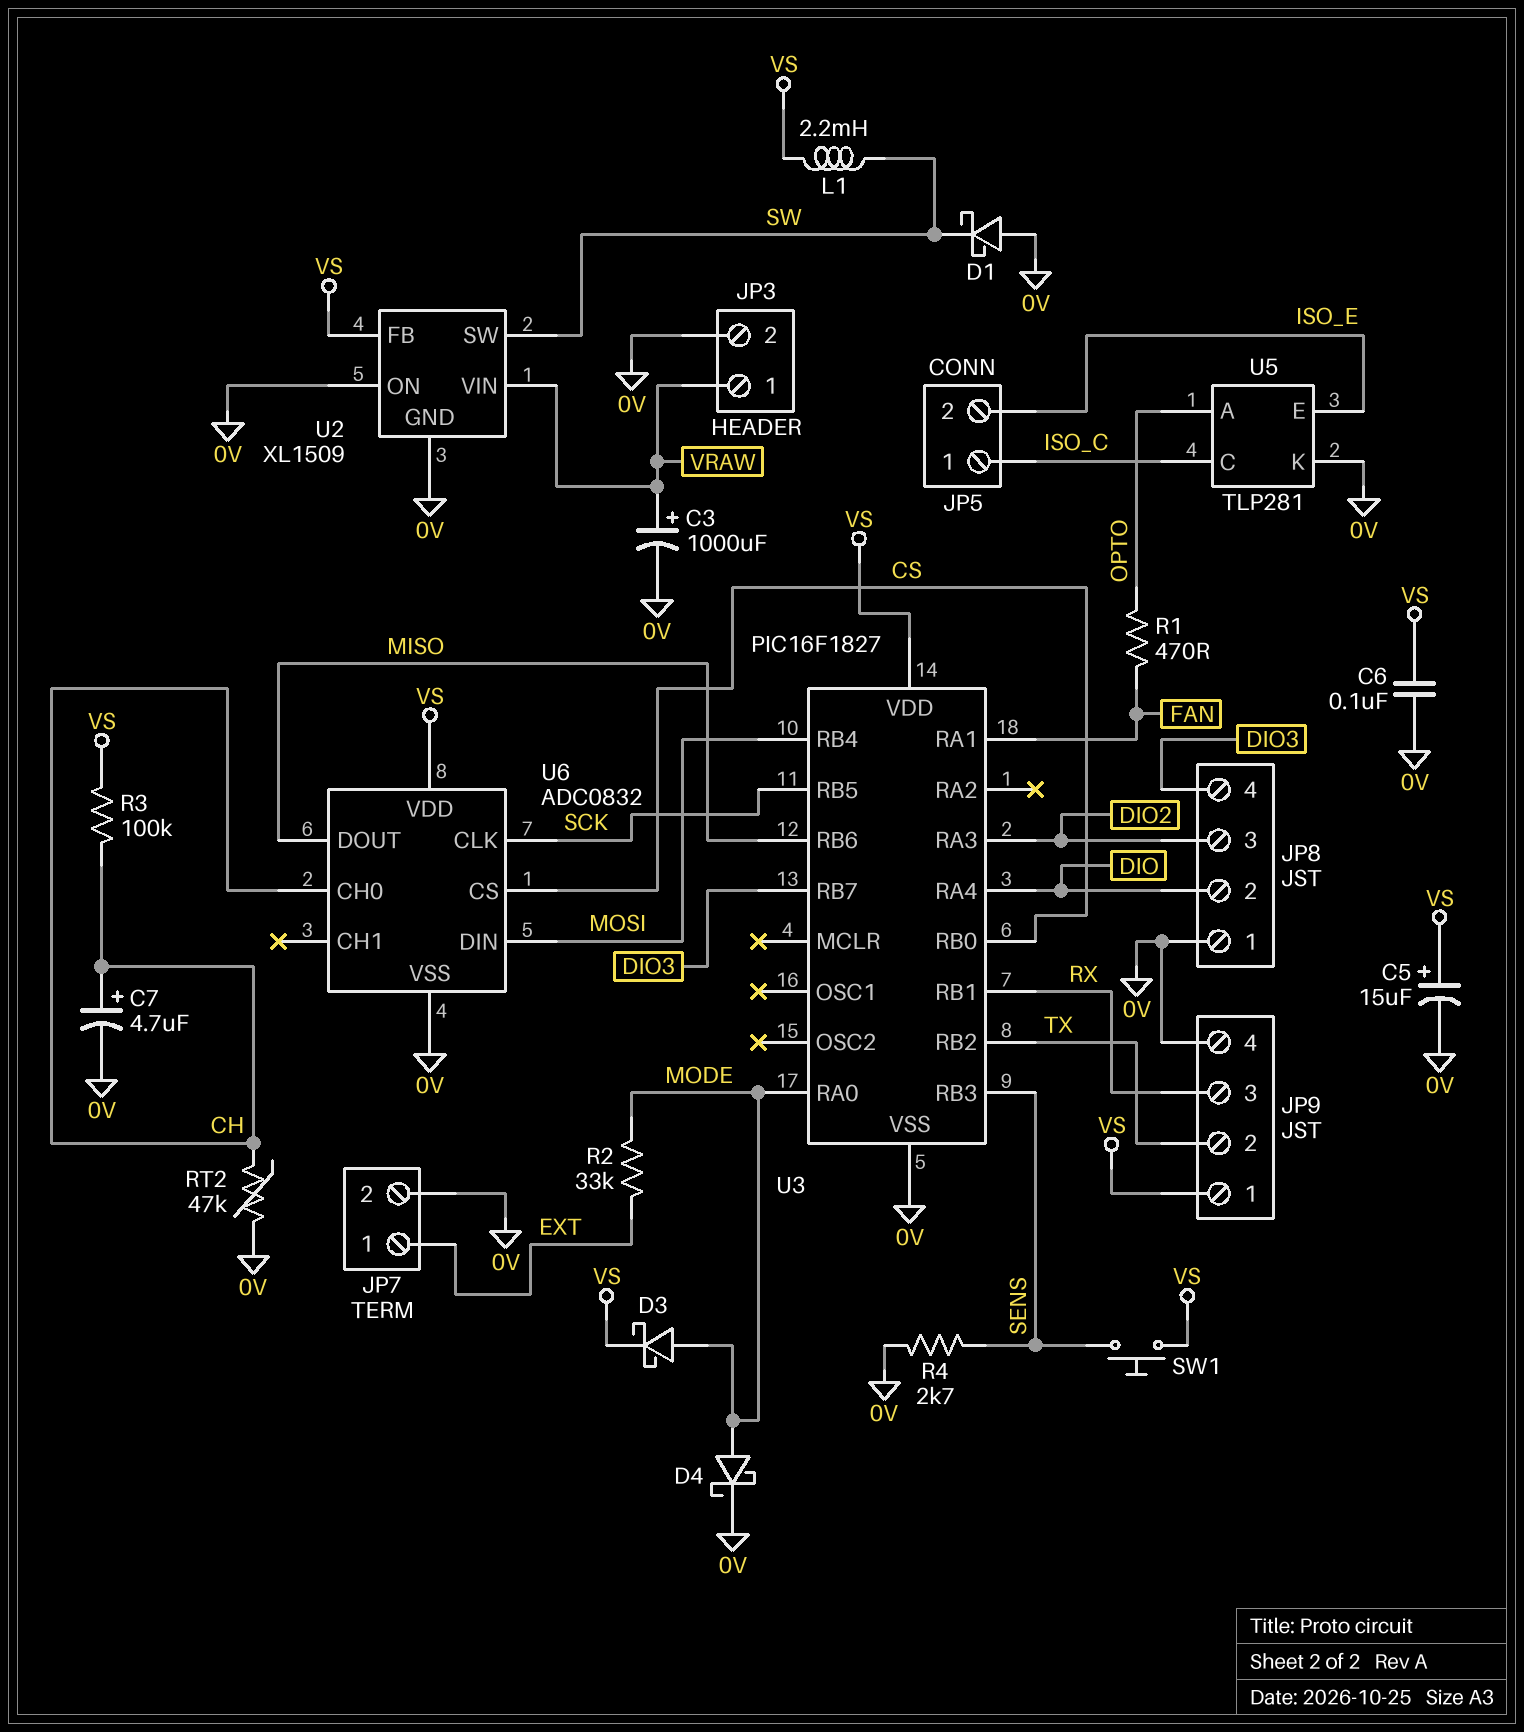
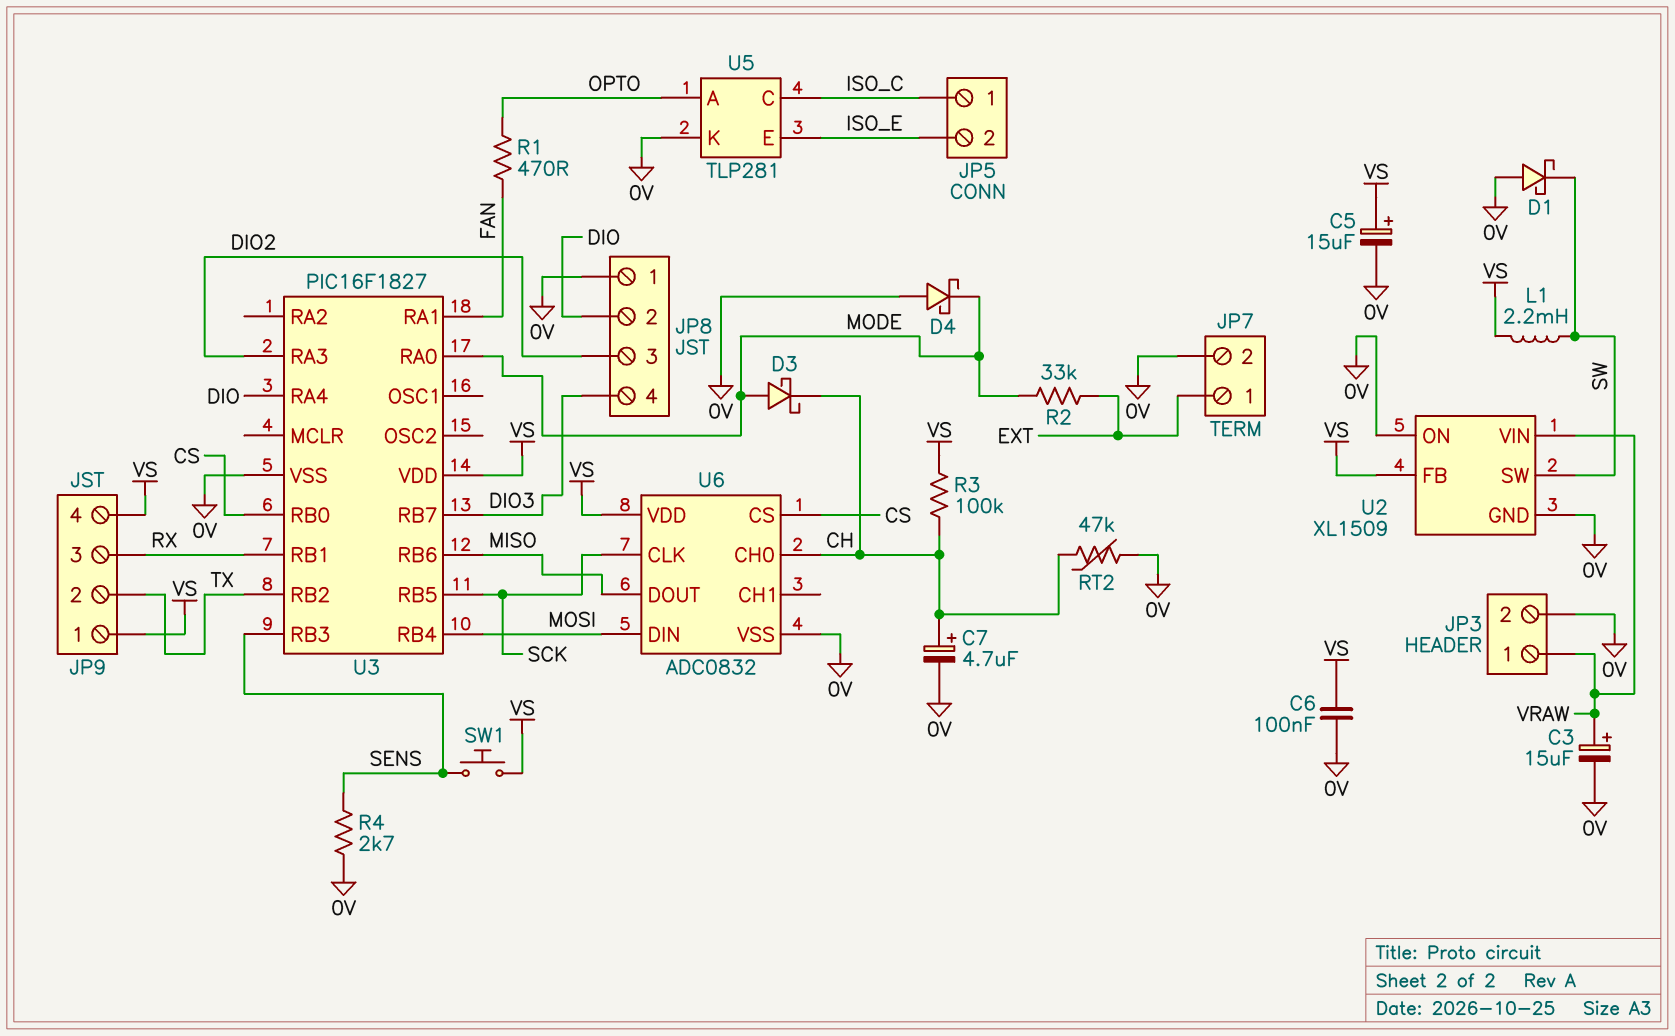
C3: 1000uF (plus VRAW, minus 0V) -> 15uF (plus VRAW, minus 0V)
D3: schottky (A MODE, K VS) -> schottky (A MODE, K CH)
D4: schottky (A MODE, K 0V) -> schottky (A 0V, K MODE)
JP9 pin 4: 0V -> VS

